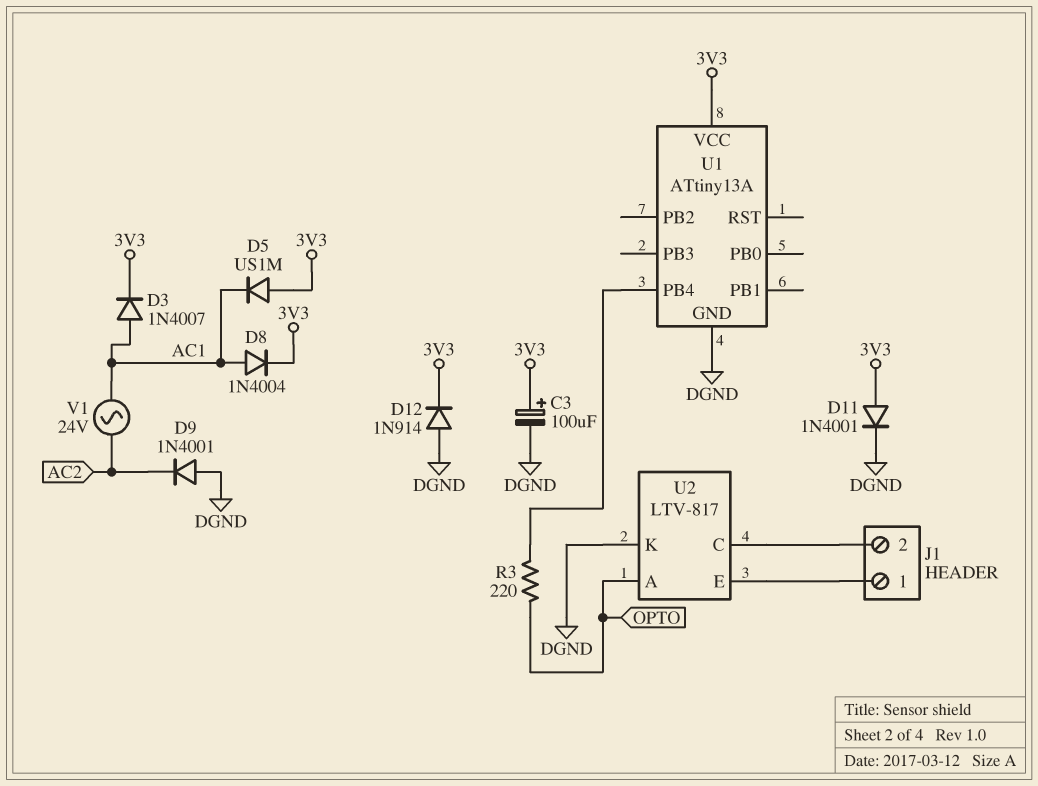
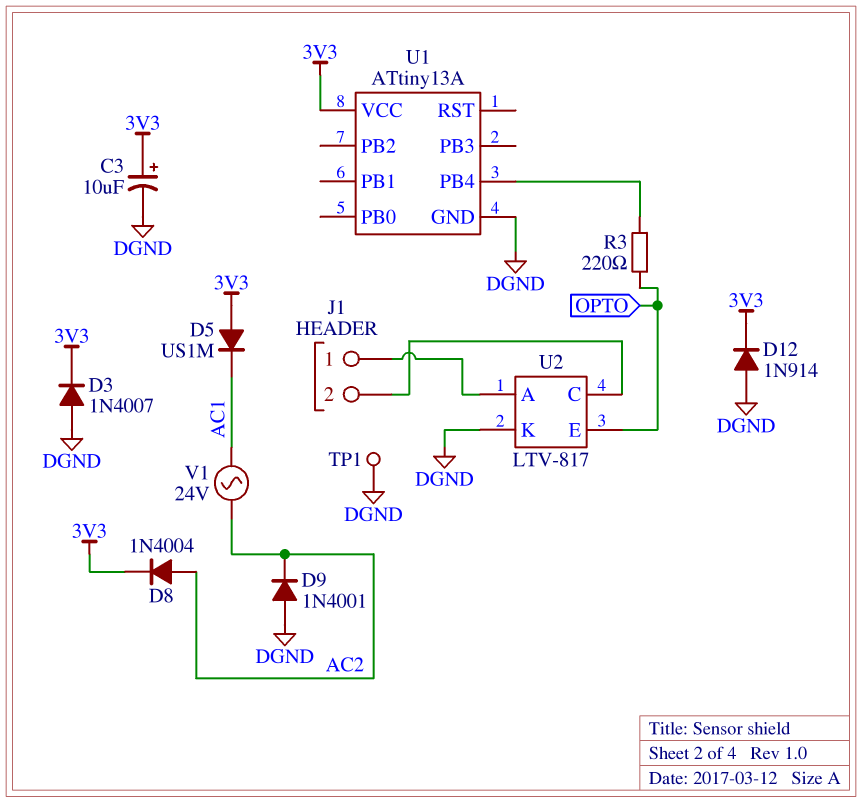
C3: 100uF (plus 3V3, minus DGND) -> 10uF (plus 3V3, minus DGND)
D3: diode 1N4007 (A AC1, K 3V3) -> diode 1N4007 (A DGND, K 3V3)
D8: diode 1N4004 (A AC1, K 3V3) -> diode 1N4004 (A AC2, K 3V3)
D11: diode 1N4001 (A 3V3, K DGND) -> none
TP1: none -> test point (DGND)
U2 pin A: OPTO -> J1/1
U2 pin E: J1/1 -> OPTO

